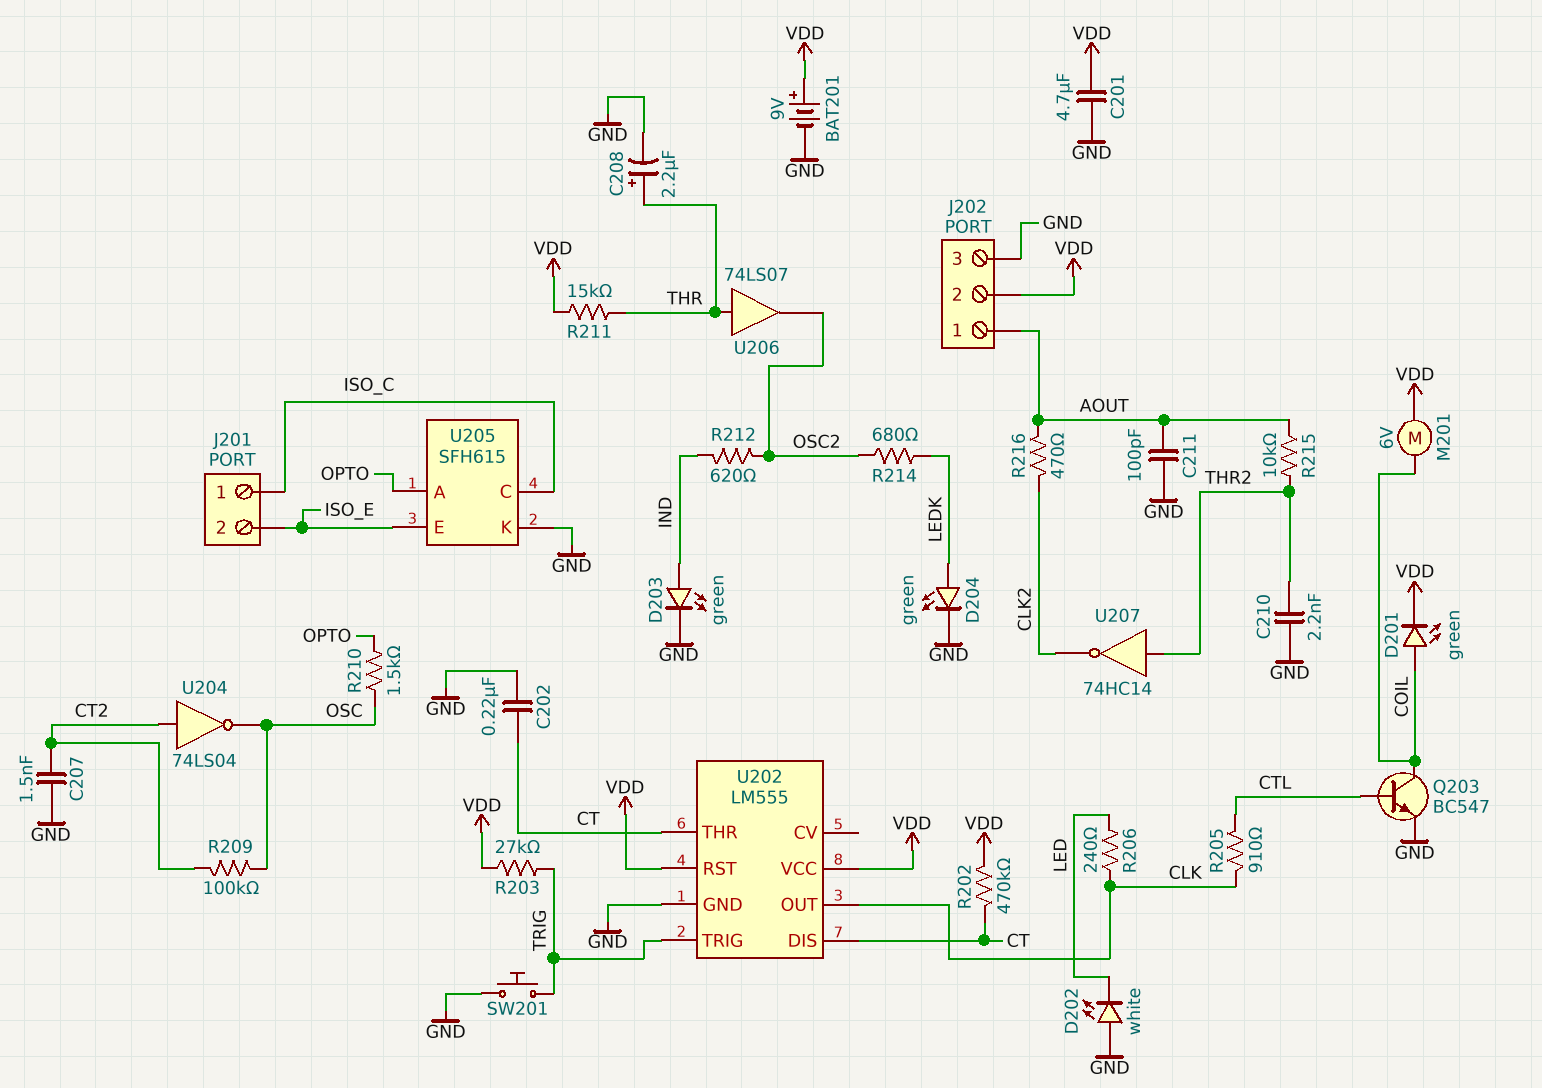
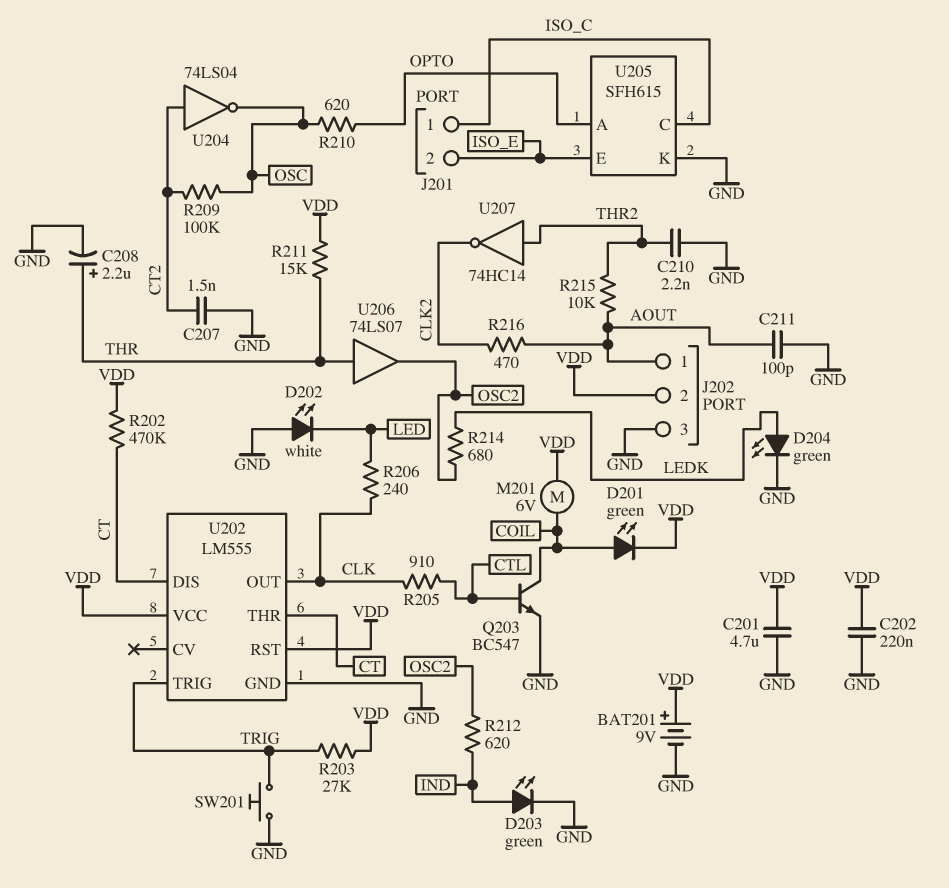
C202: 220nF (CT, GND) -> 220nF (GND, VDD)
R210: 1.5k (OPTO, OSC) -> 620 (OPTO, OSC)

